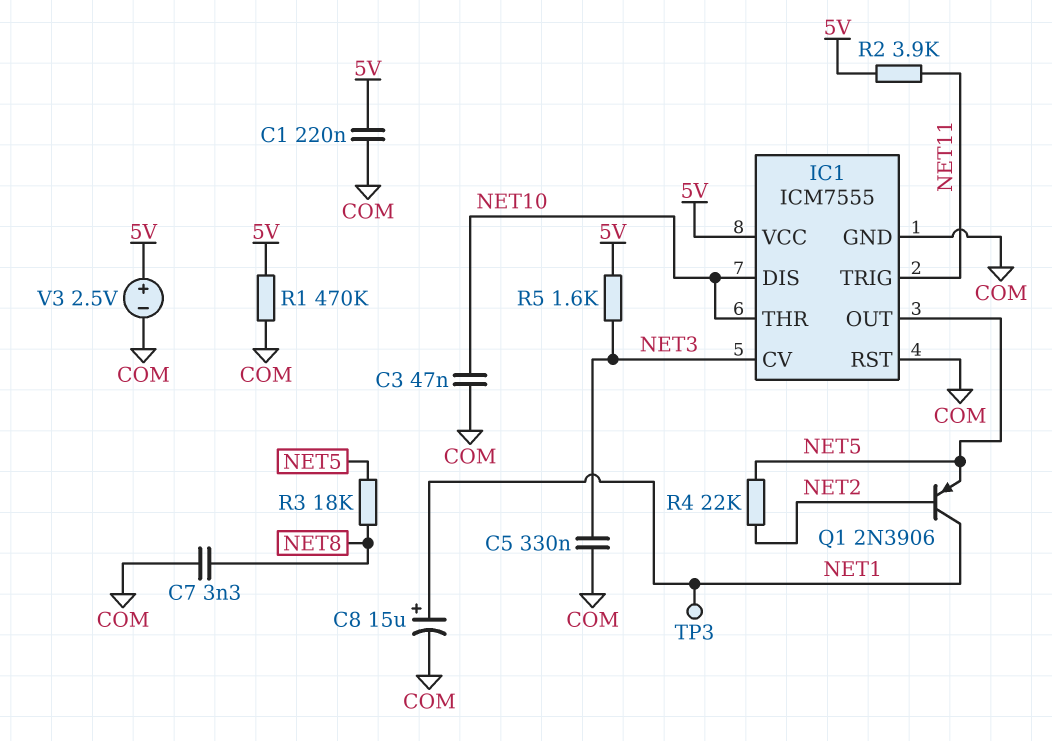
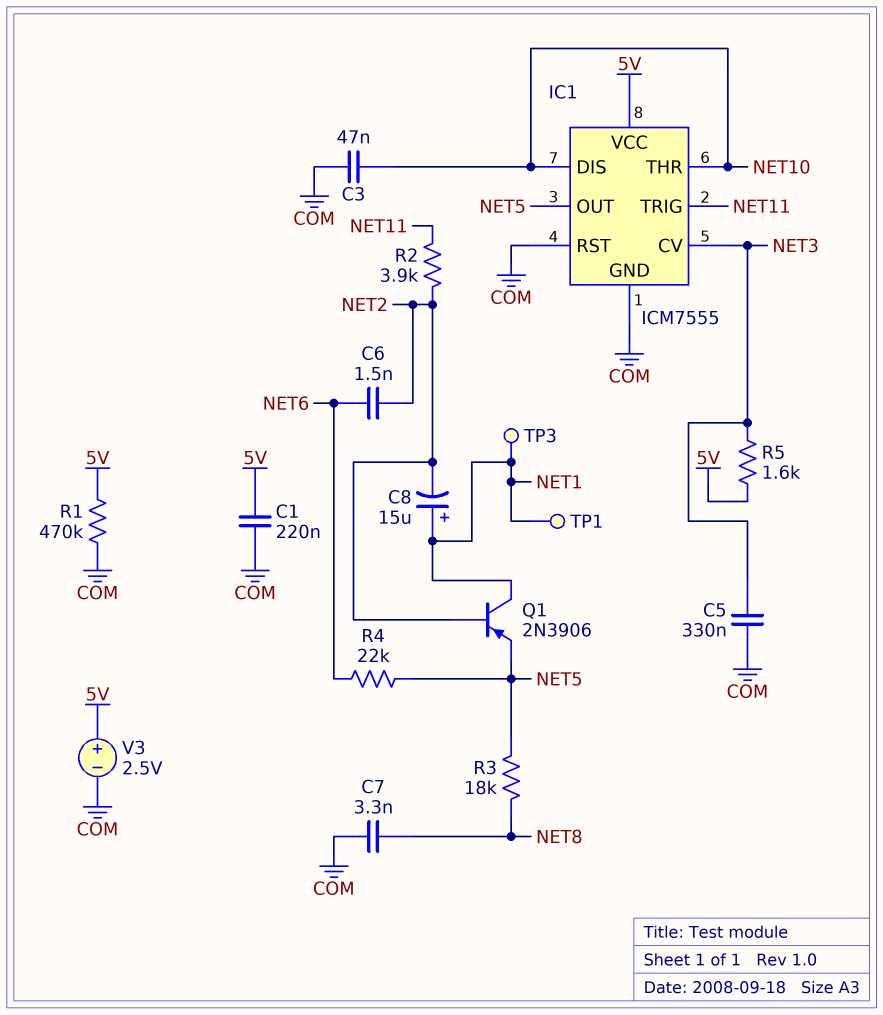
C6: none -> 1.5nF (NET2, NET6)
C8: 15uF (plus NET1, minus COM) -> 15uF (plus NET1, minus NET2)
R2: 3.9k (5V, NET11) -> 3.9k (NET2, NET11)
R4: 22k (NET2, NET5) -> 22k (NET5, NET6)
TP1: none -> test point (NET1)

